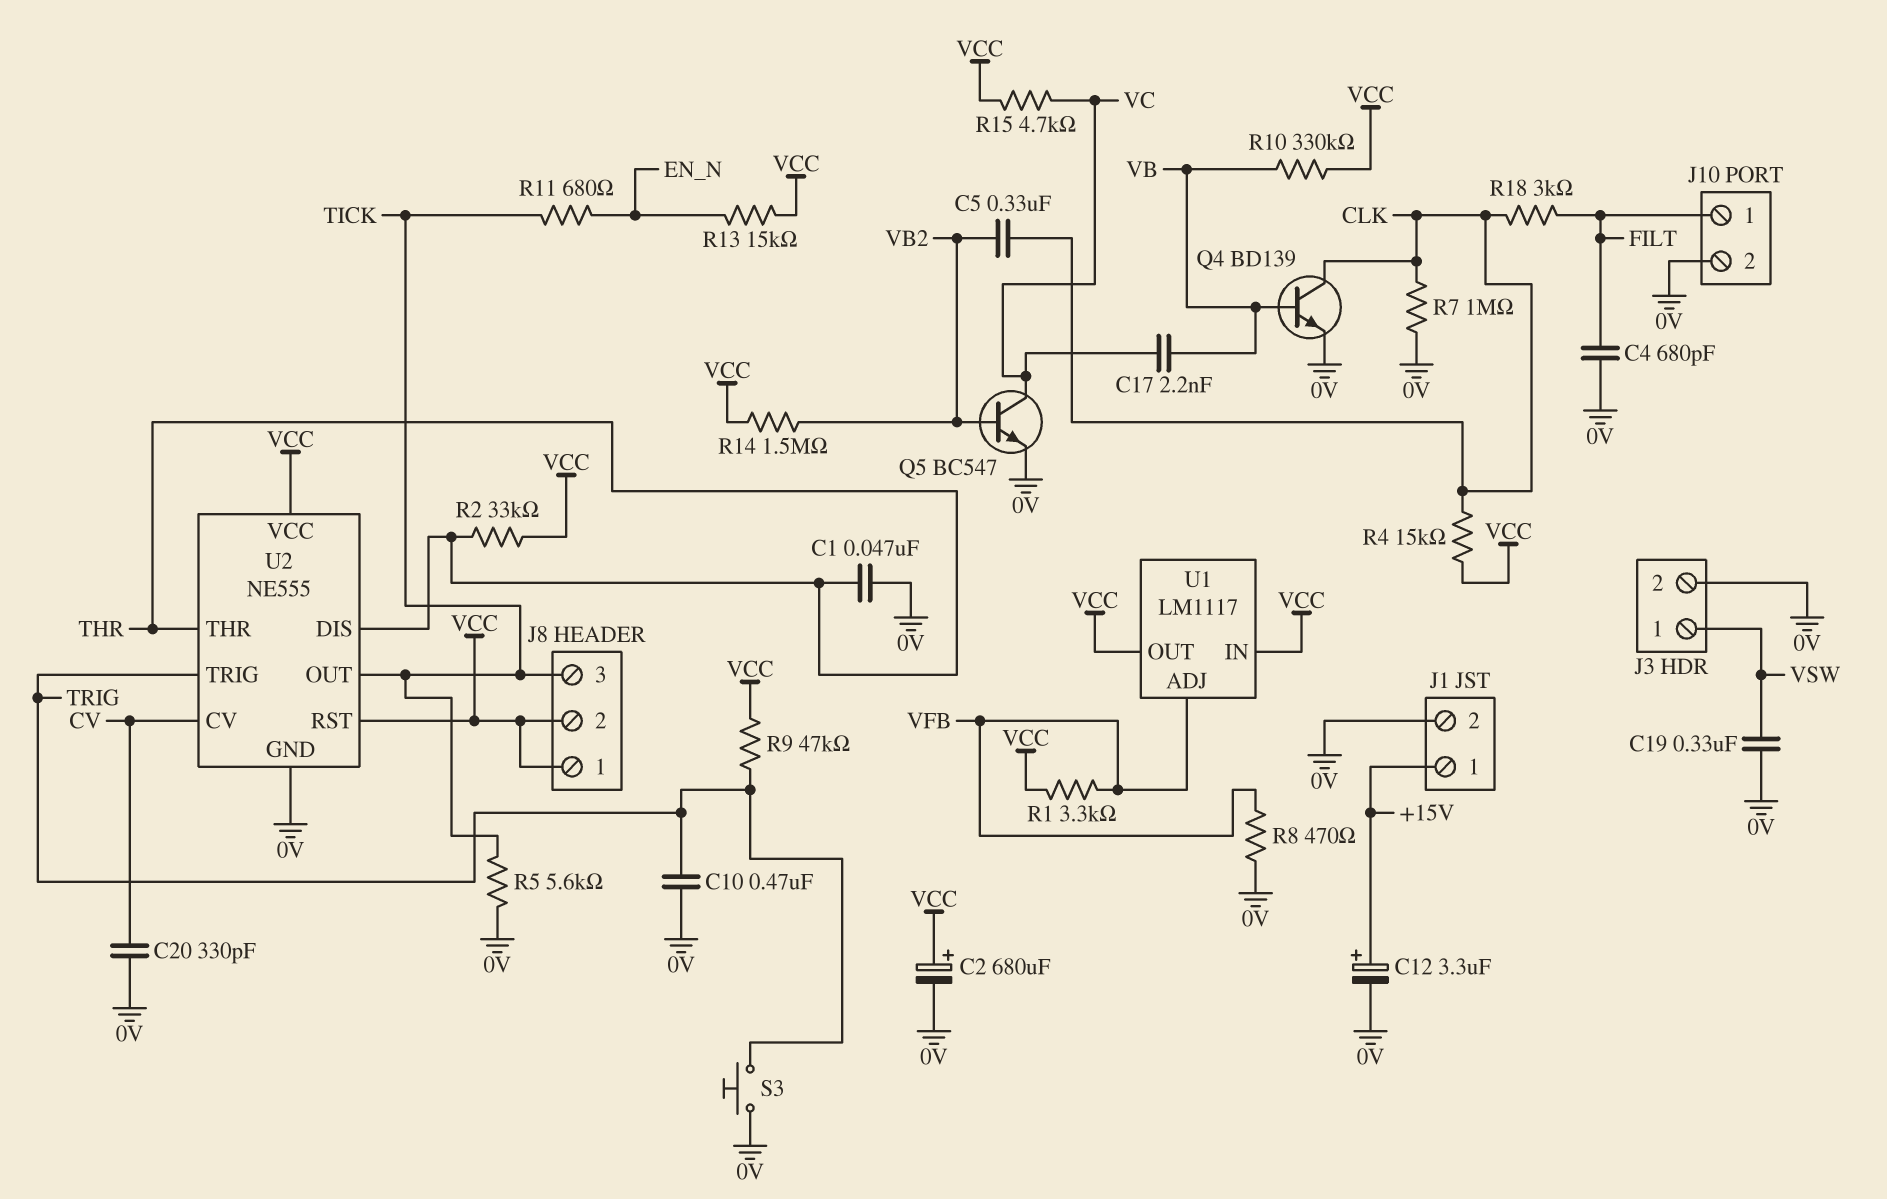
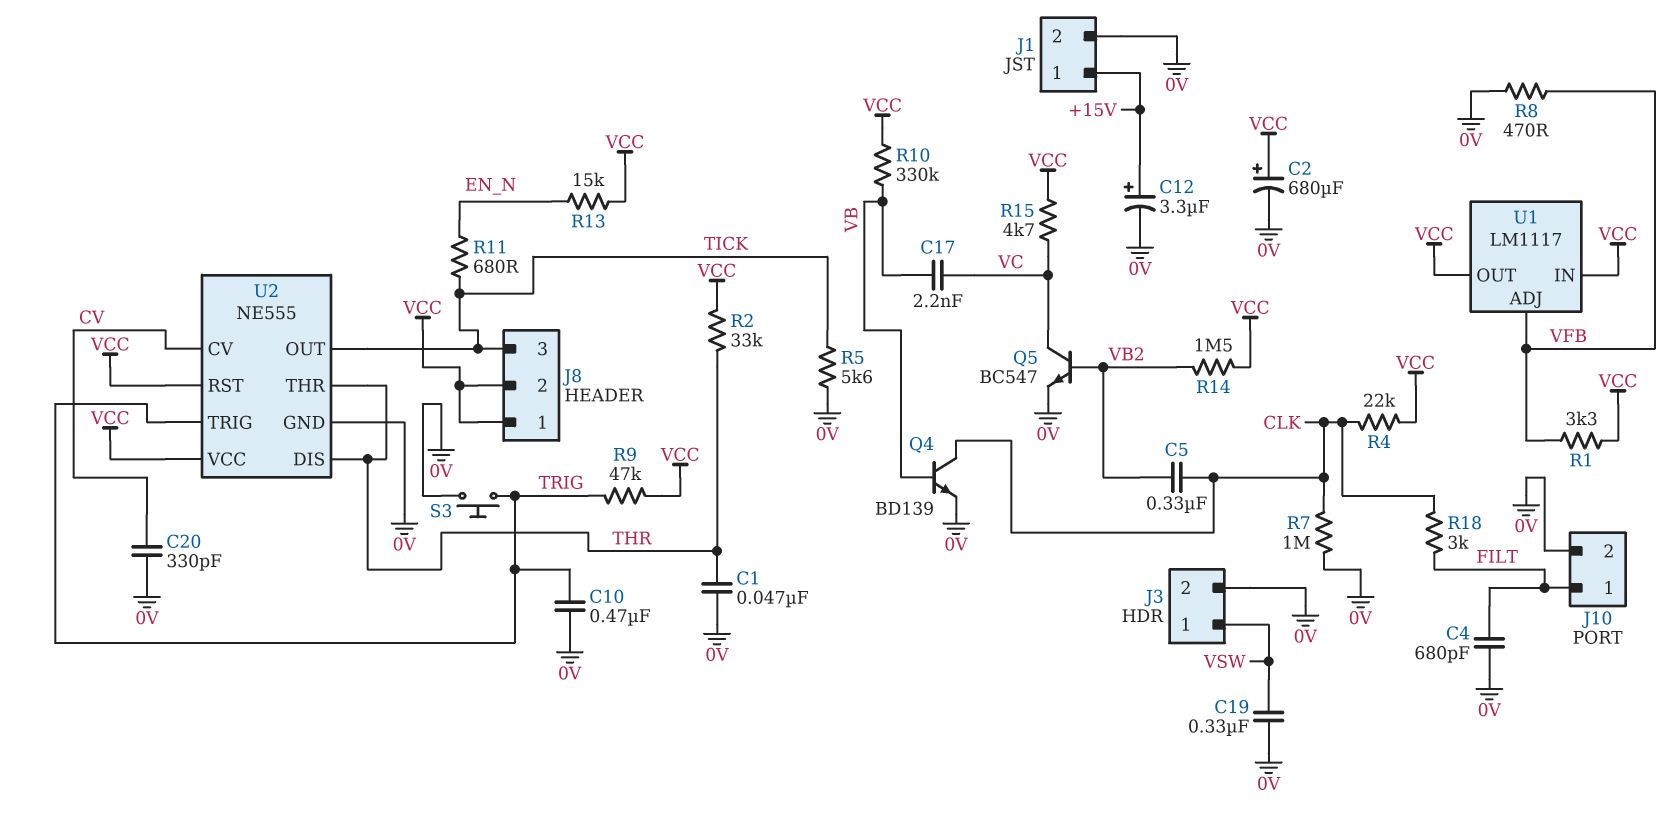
R4: 15k (CLK, VCC) -> 22k (CLK, VCC)

